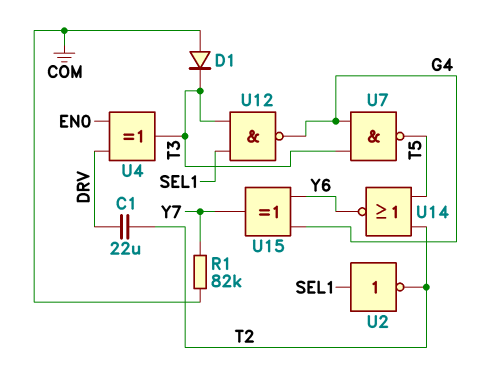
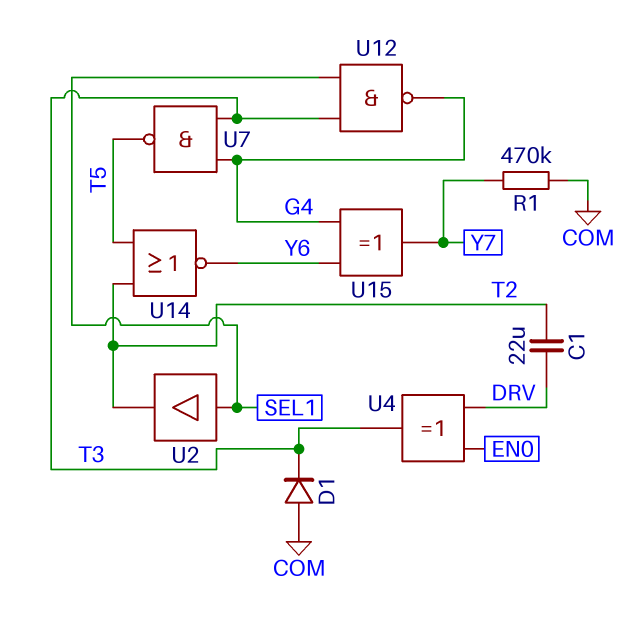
R1: 82k (COM, Y7) -> 470k (COM, Y7)
U2: NOT (in SEL1, out T2) -> buffer (in SEL1, out T2)

